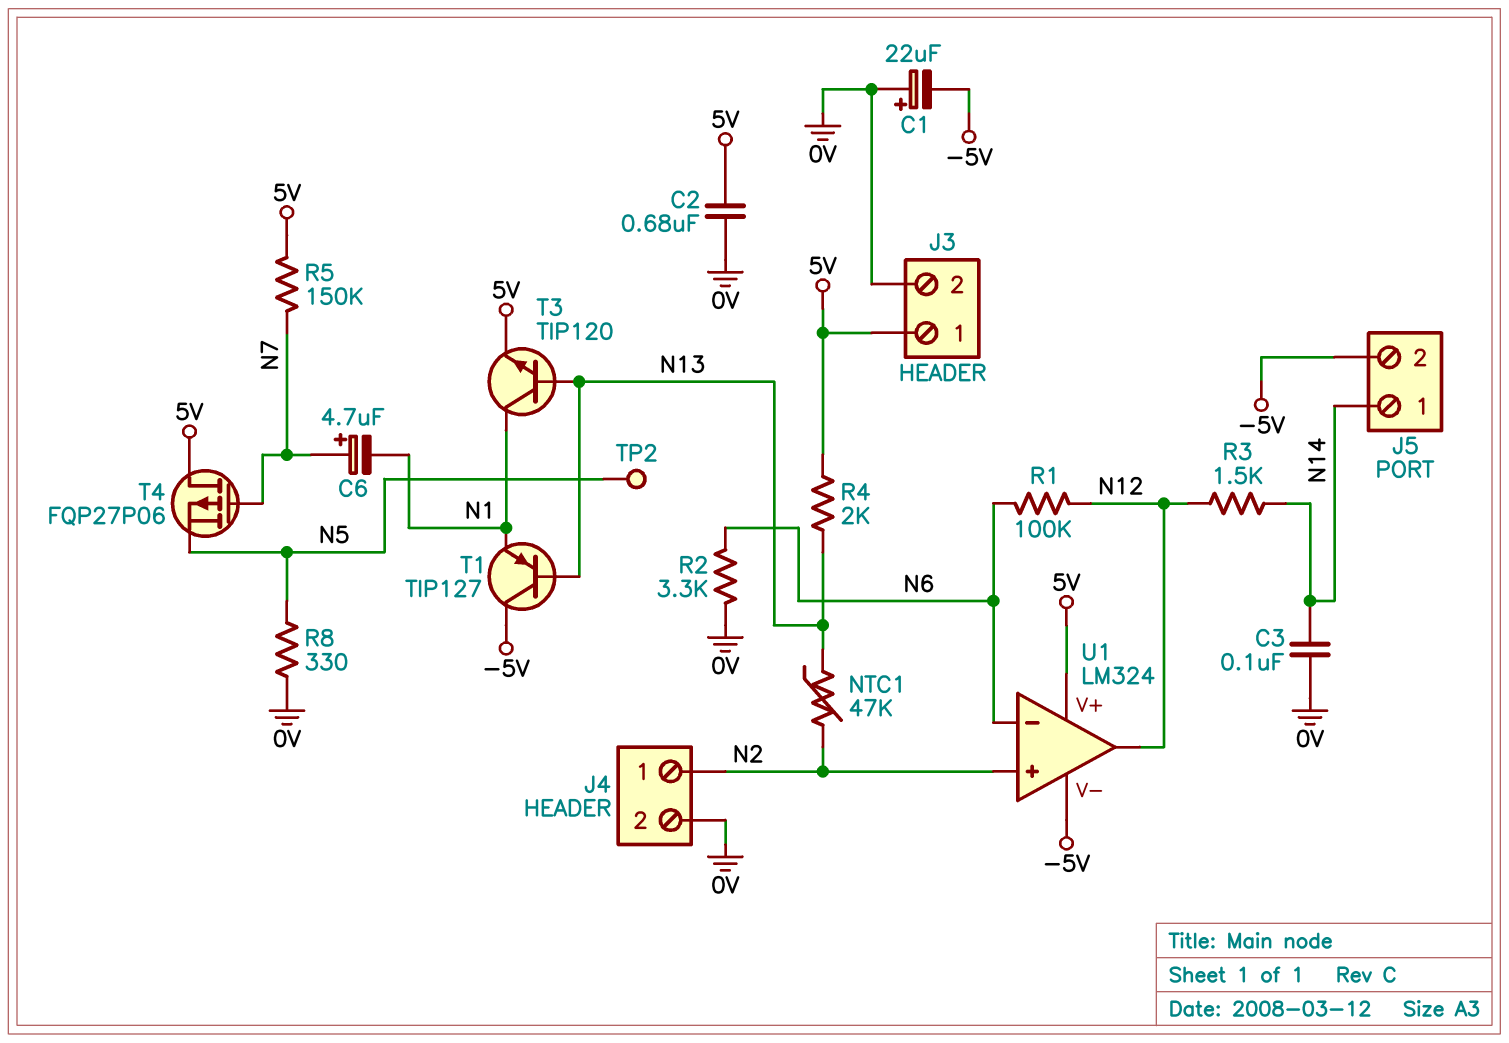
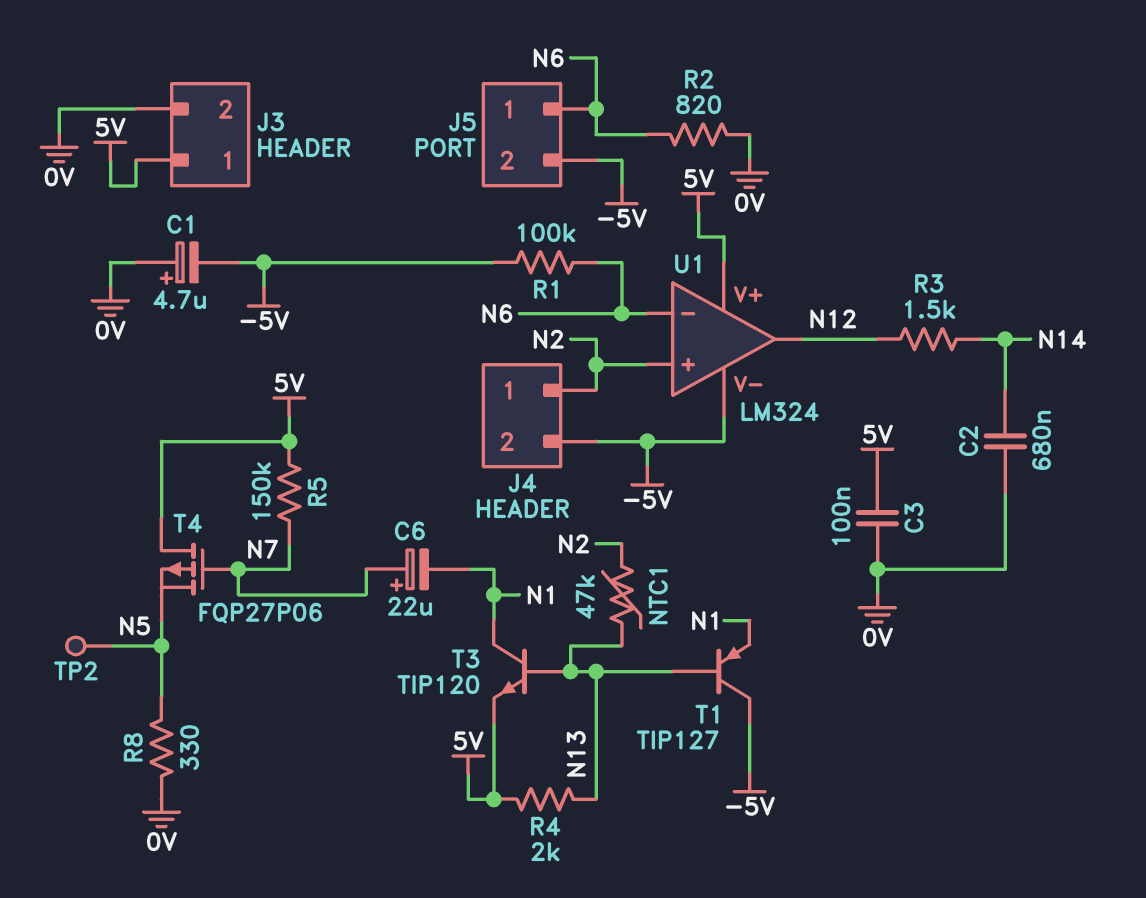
C1: 22uF (plus 0V, minus -5V) -> 4.7uF (plus 0V, minus -5V)
C2: 680nF (0V, 5V) -> 680nF (0V, N14)
C3: 100nF (0V, N14) -> 100nF (0V, 5V)
C6: 4.7uF (plus N7, minus N1) -> 22uF (plus N7, minus N1)
J4 pin 2: 0V -> -5V
J5 pin 1: N14 -> N6
R1: 100k (N6, N12) -> 100k (-5V, N6)
R2: 3.3k (0V, N6) -> 820 (0V, N6)

